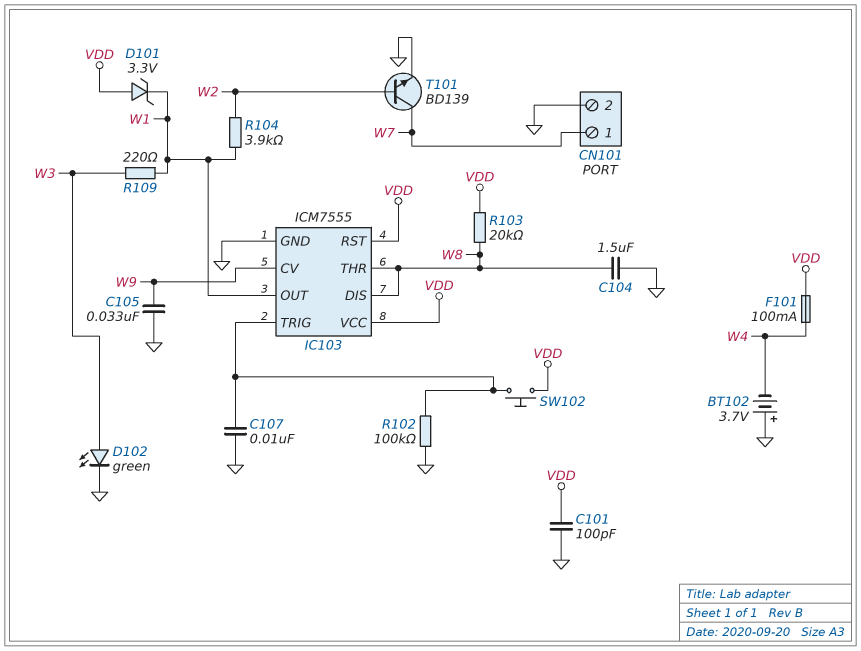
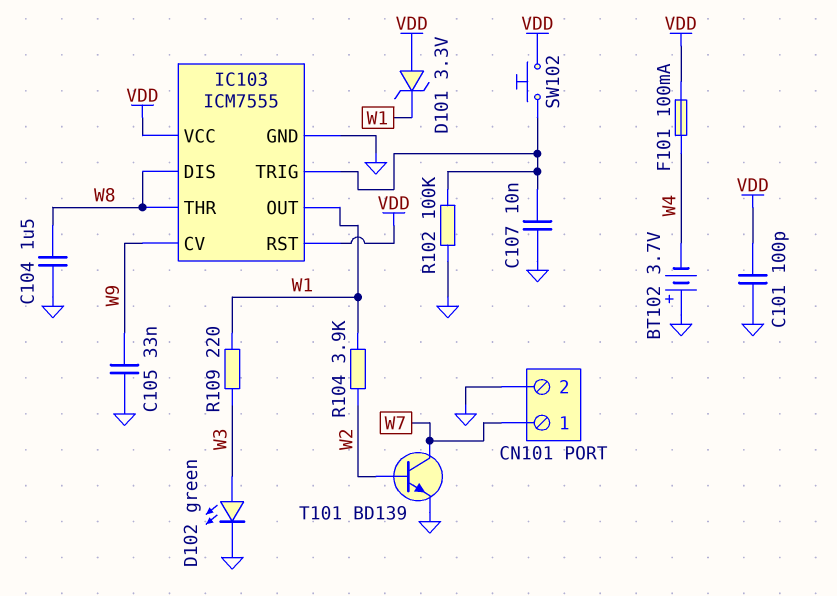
R103: 20k (VDD, W8) -> none

